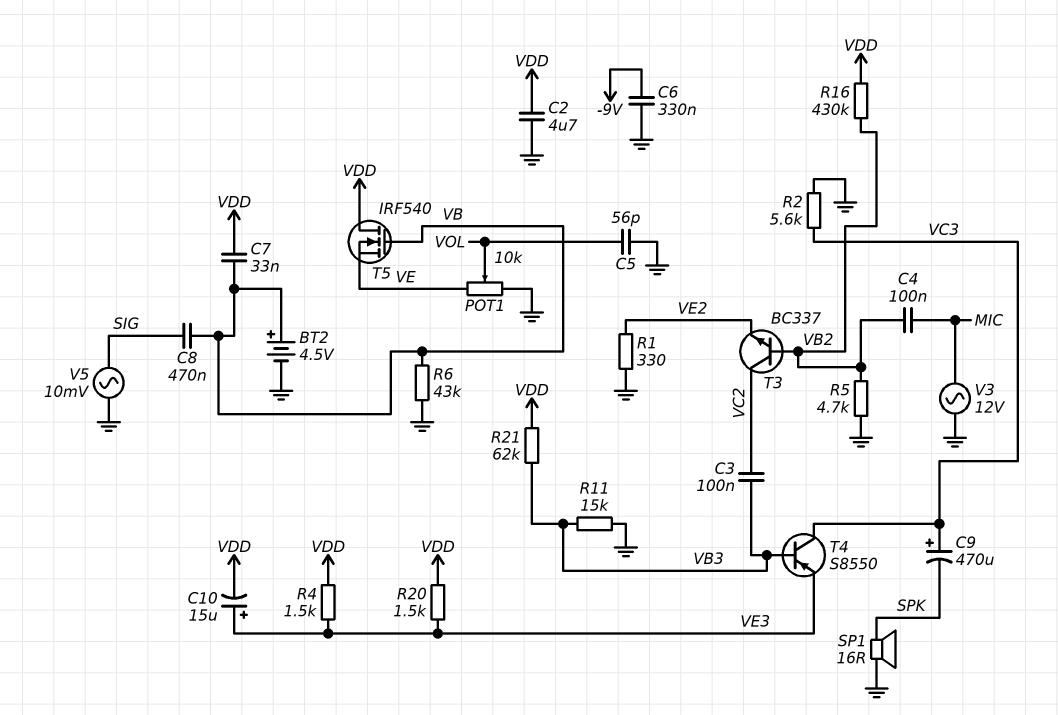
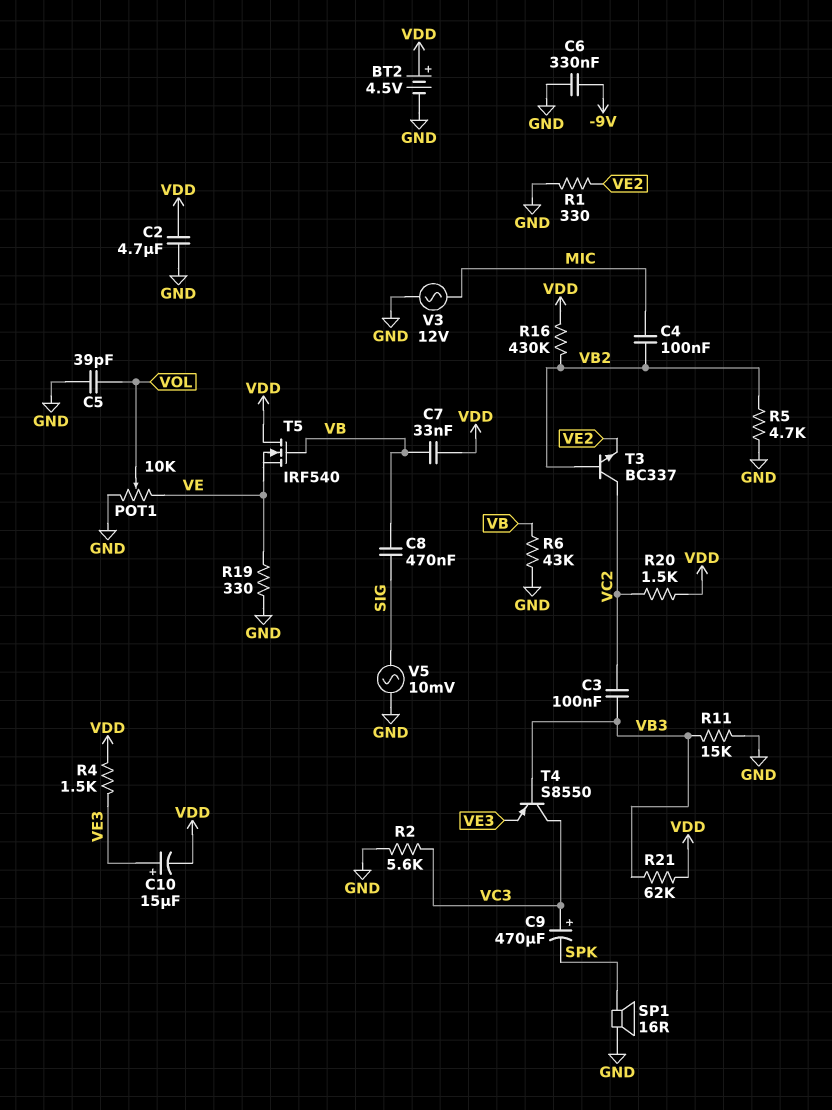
BT2: 4.5V (plus VB, minus GND) -> 4.5V (plus VDD, minus GND)
C5: 56pF (GND, VOL) -> 39pF (GND, VOL)
R19: none -> 330 (GND, VE)
R20: 1.5k (VDD, VE3) -> 1.5k (VC2, VDD)

